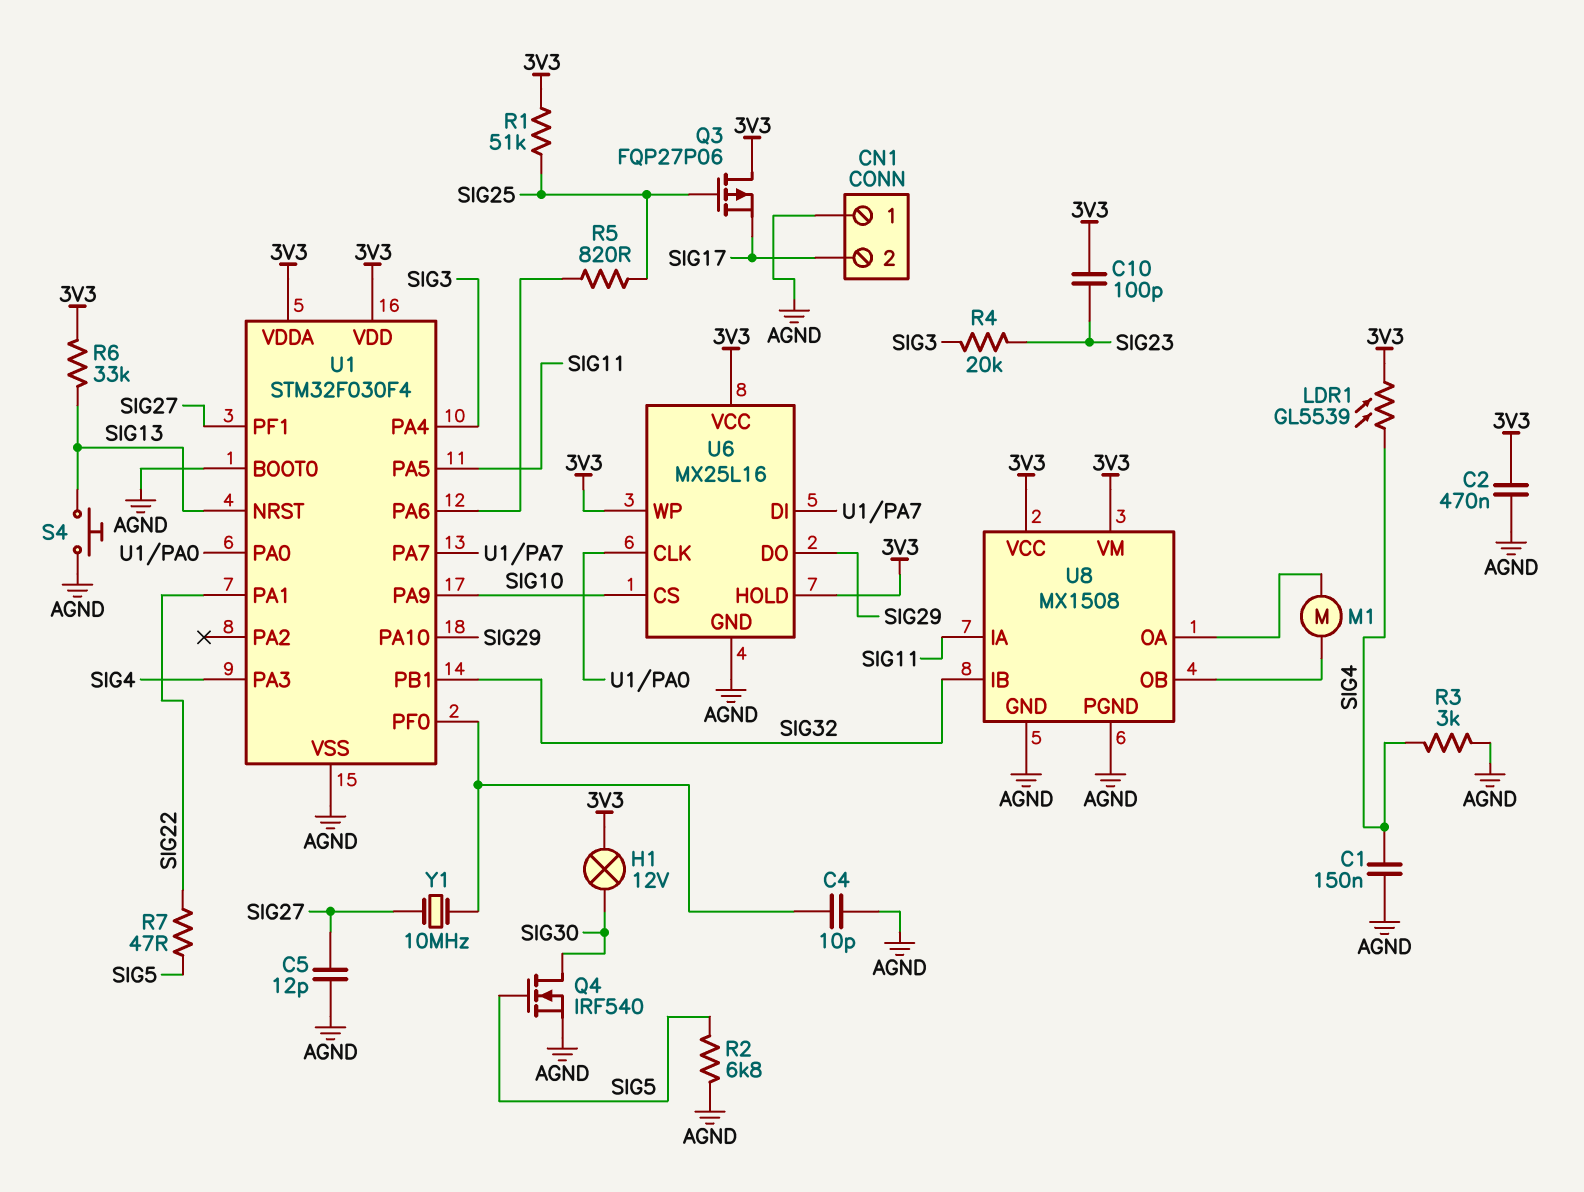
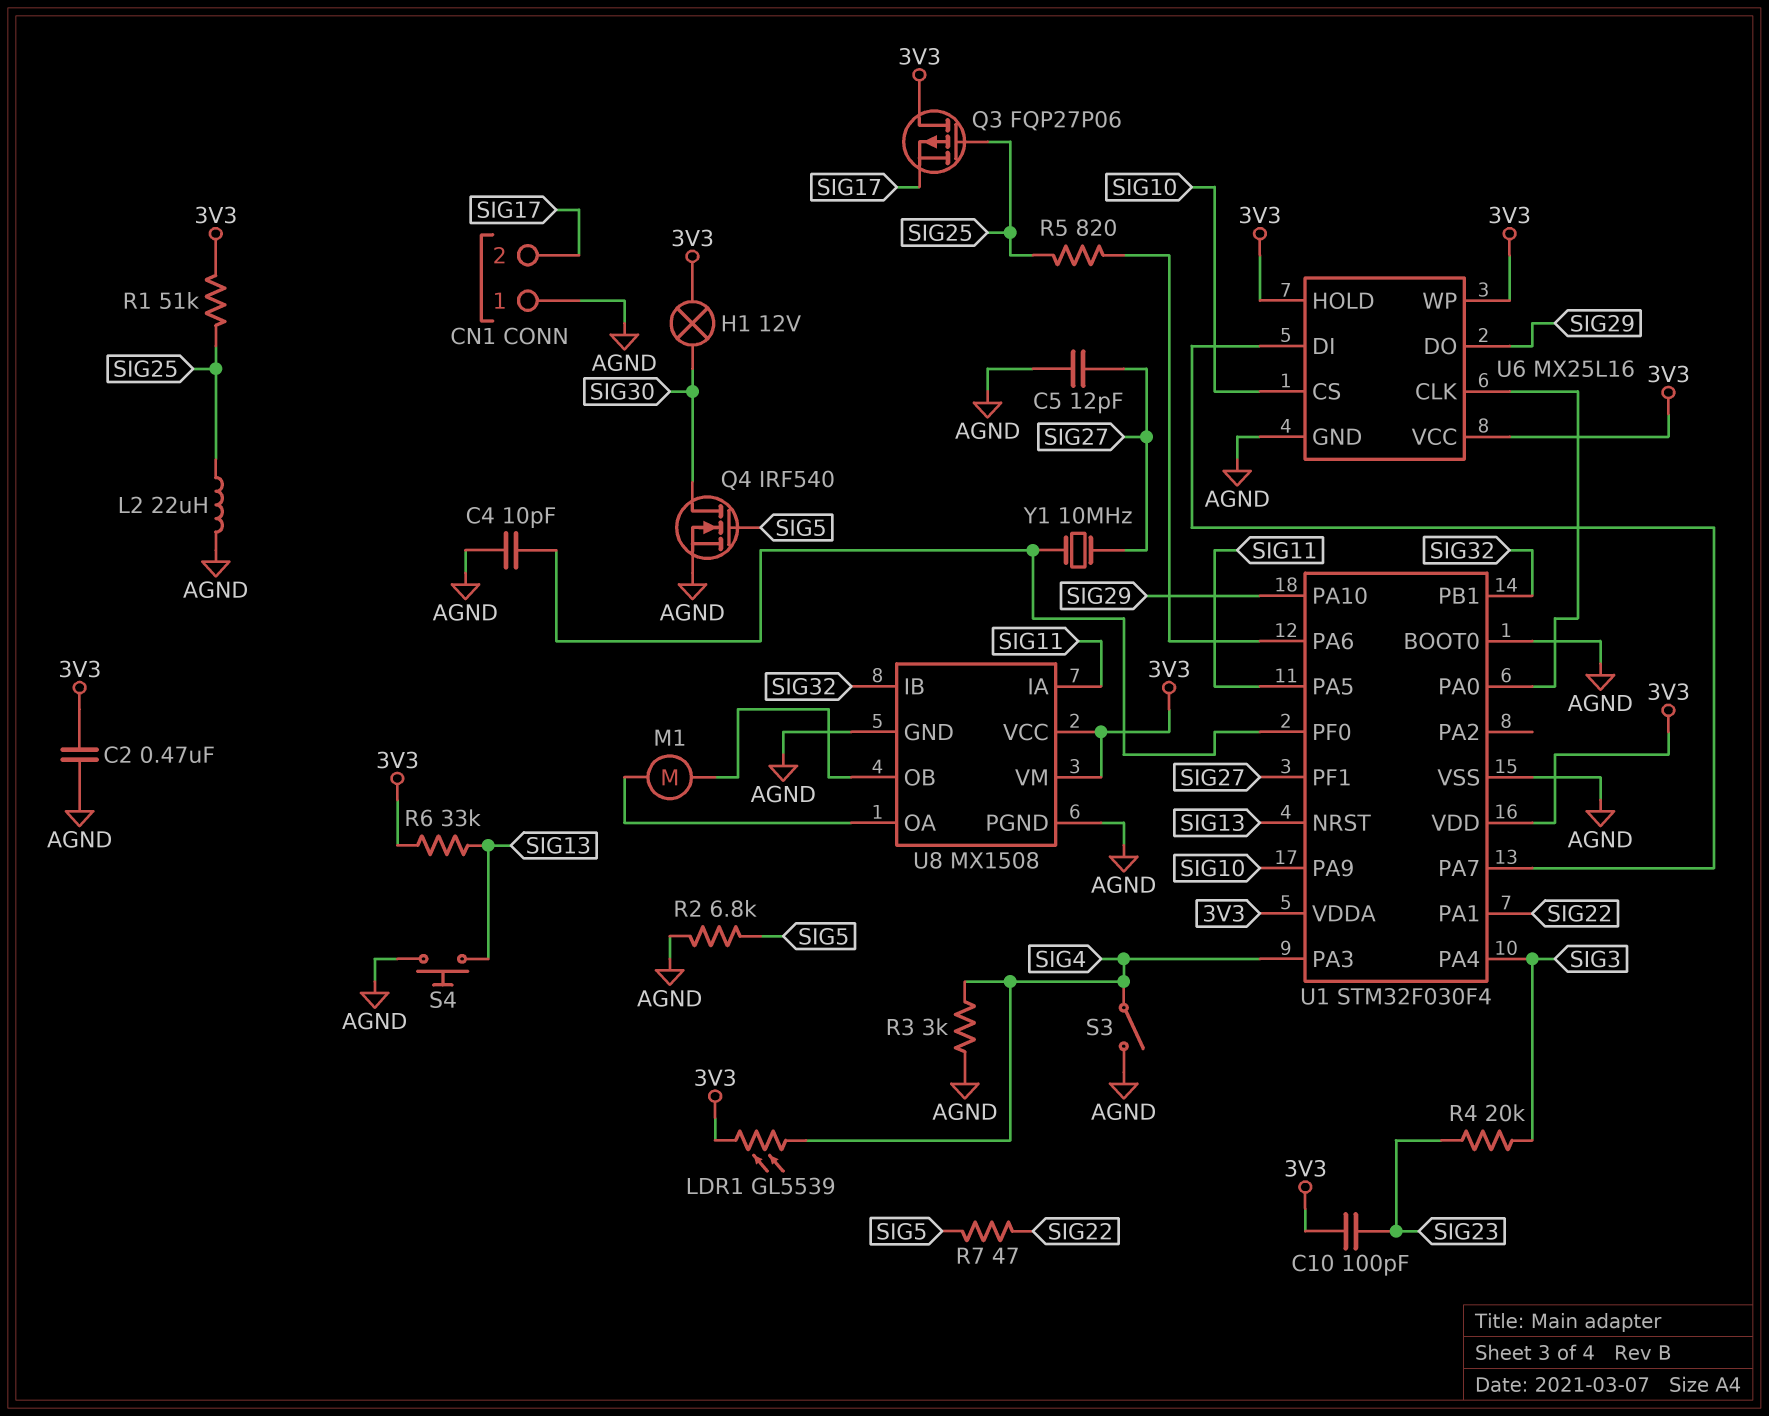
C1: 150nF (AGND, SIG4) -> none
L2: none -> 22uH (AGND, SIG25)
S3: none -> switch (AGND, SIG4)

